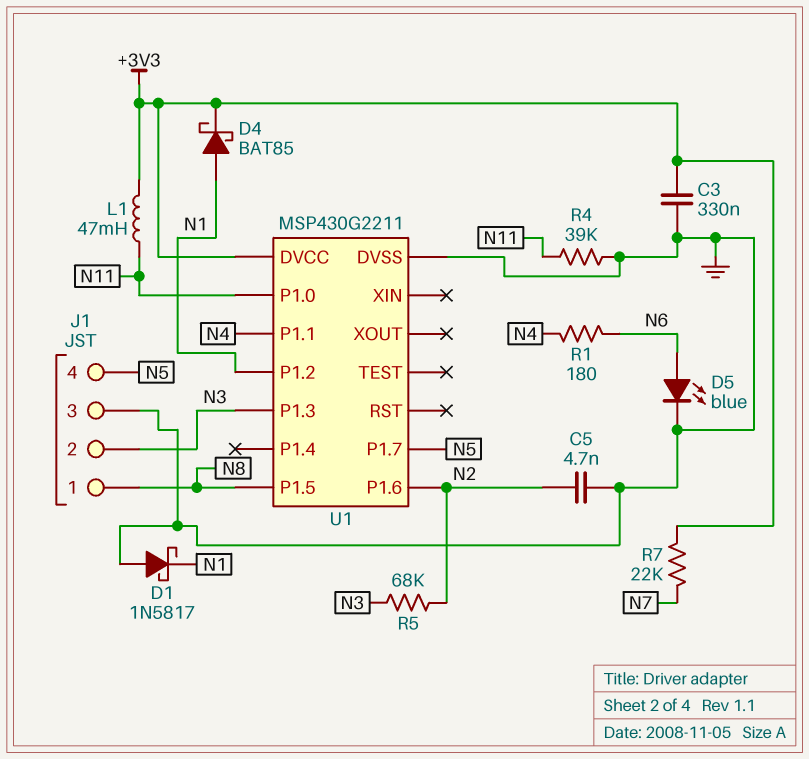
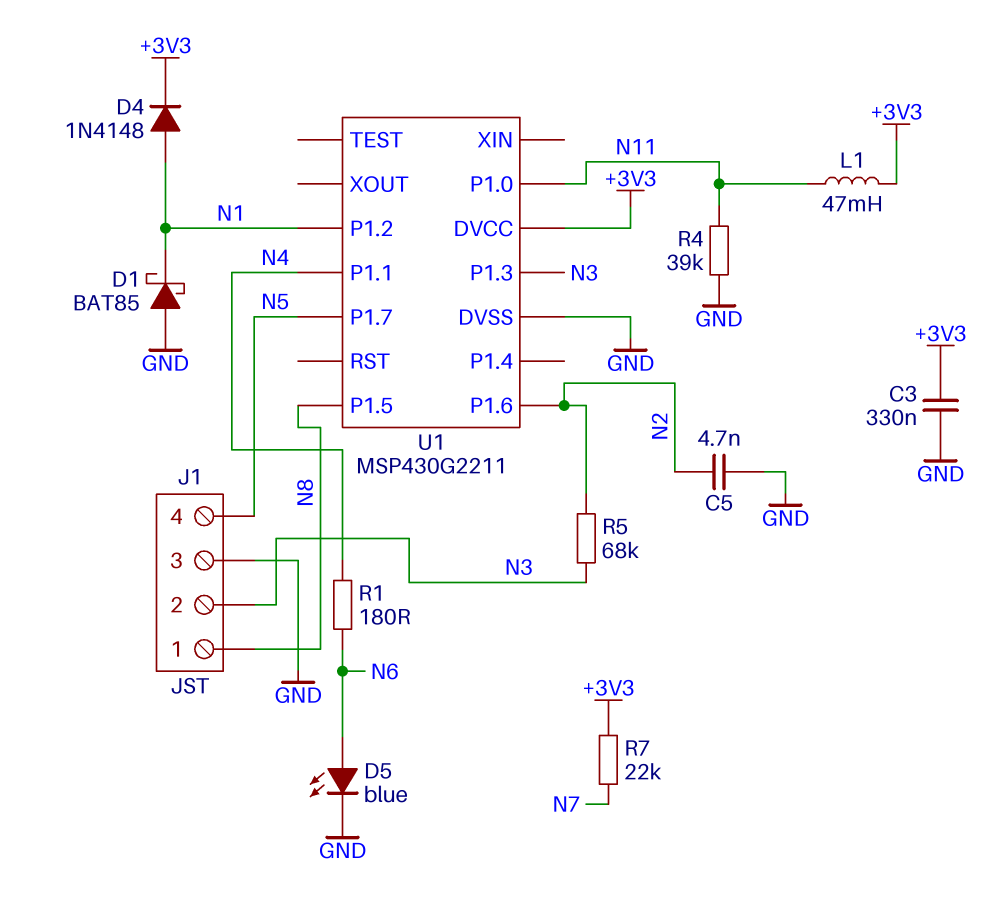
D1: schottky 1N5817 (A GND, K N1) -> schottky BAT85 (A GND, K N1)
D4: schottky BAT85 (A N1, K +3V3) -> diode 1N4148 (A N1, K +3V3)

